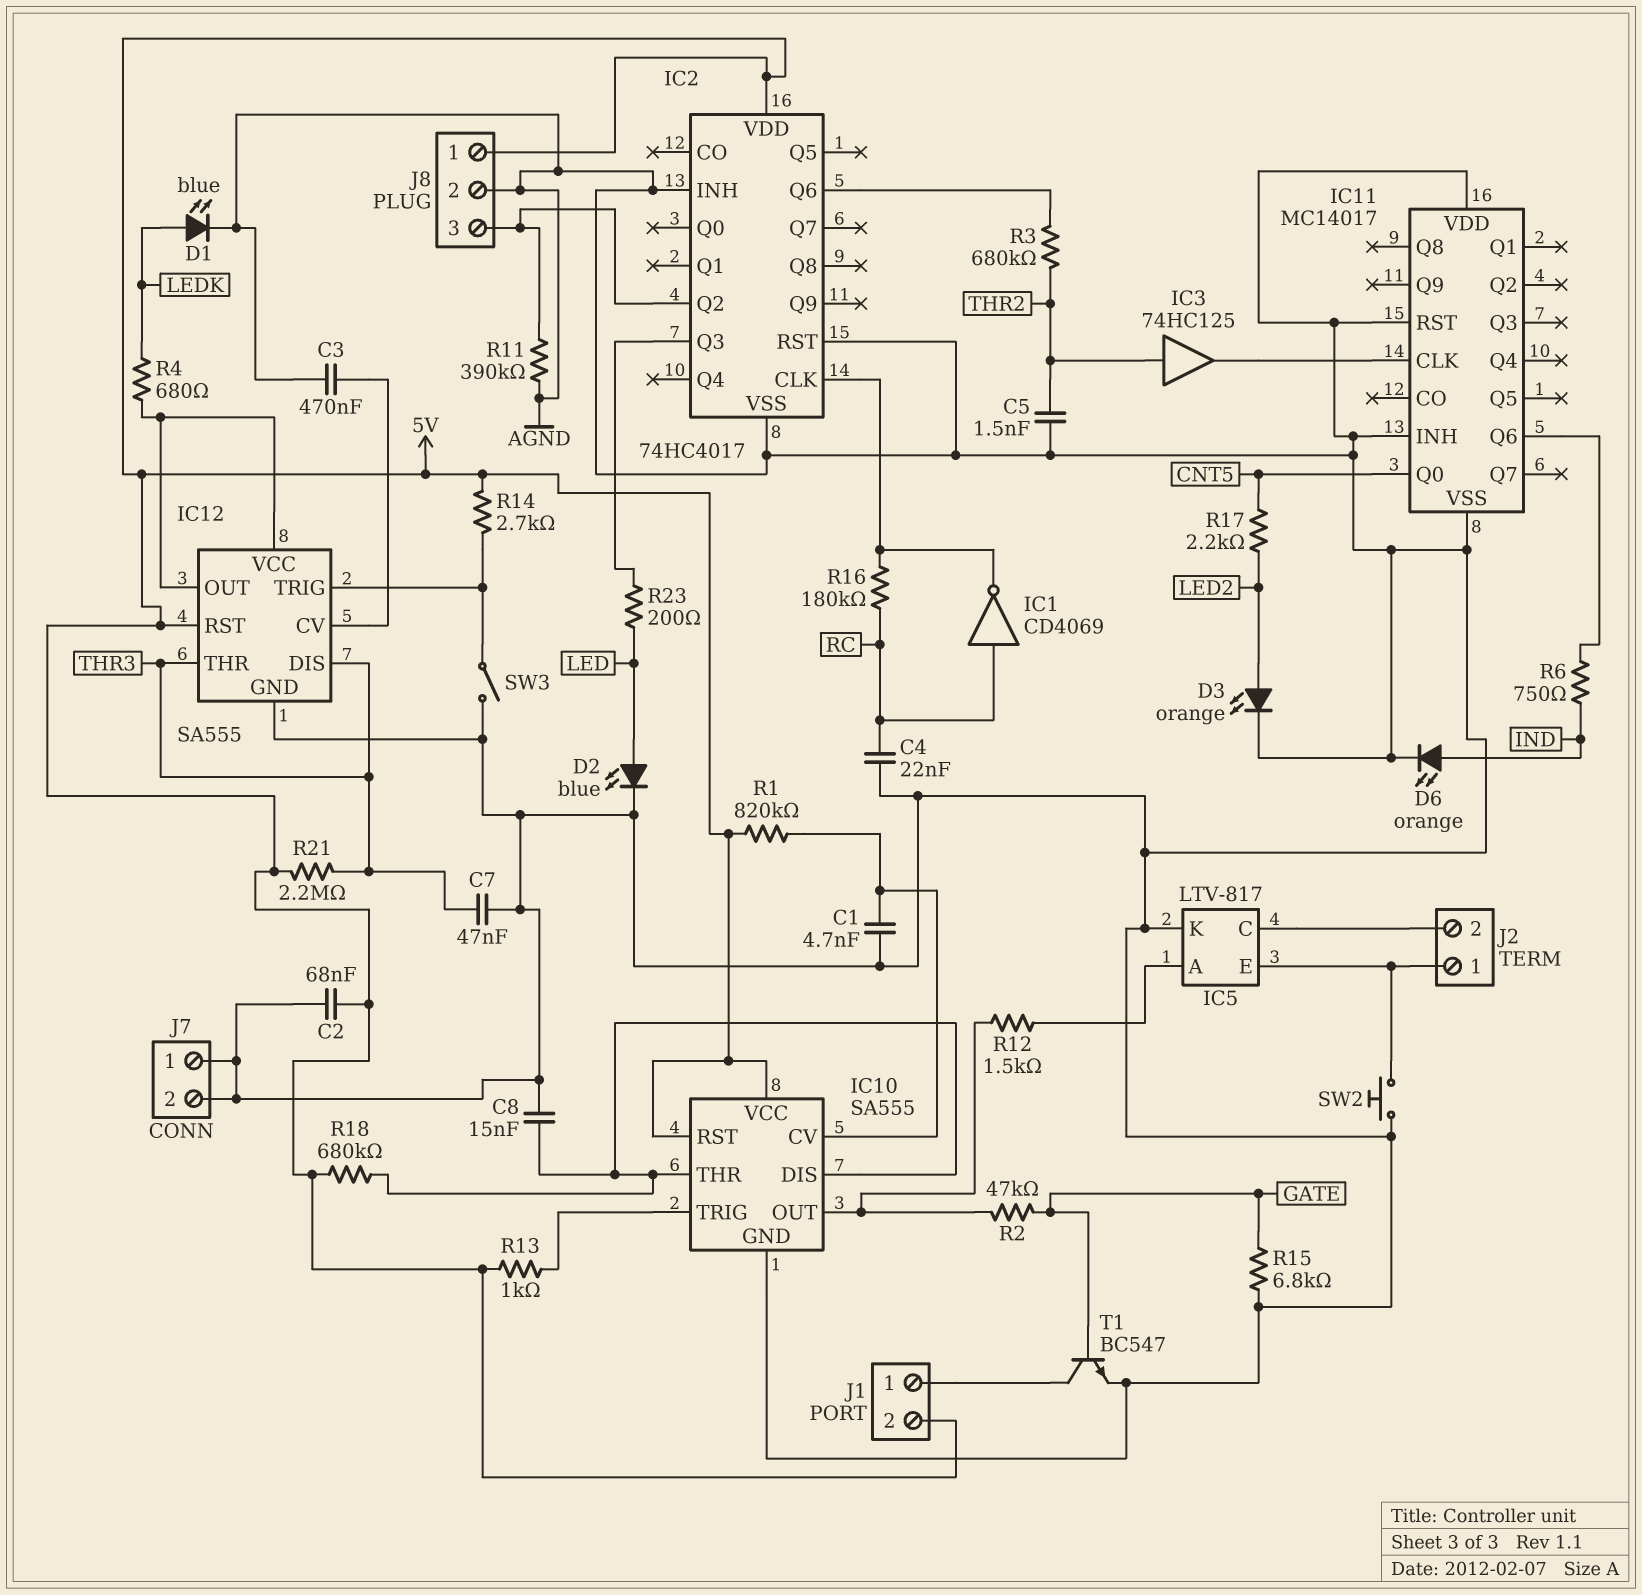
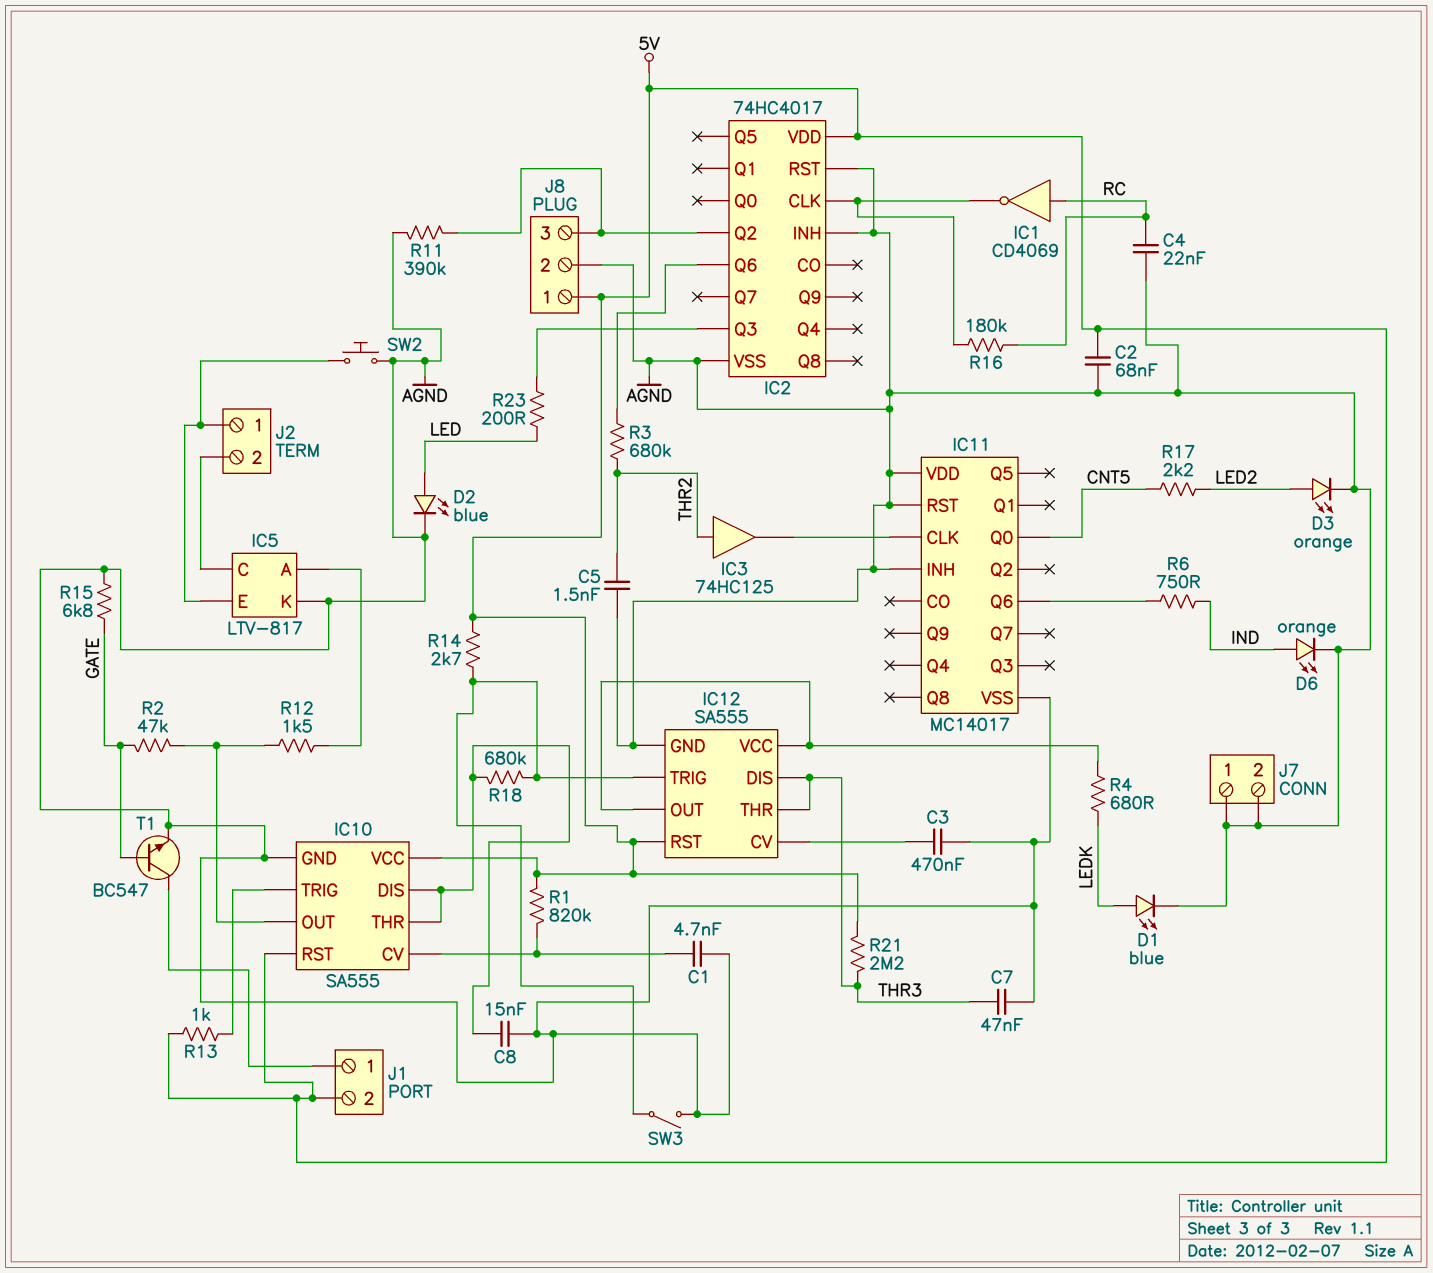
R18: 680k (5V, IC10/DIS) -> 680k (IC10/DIS, IC12/TRIG)

